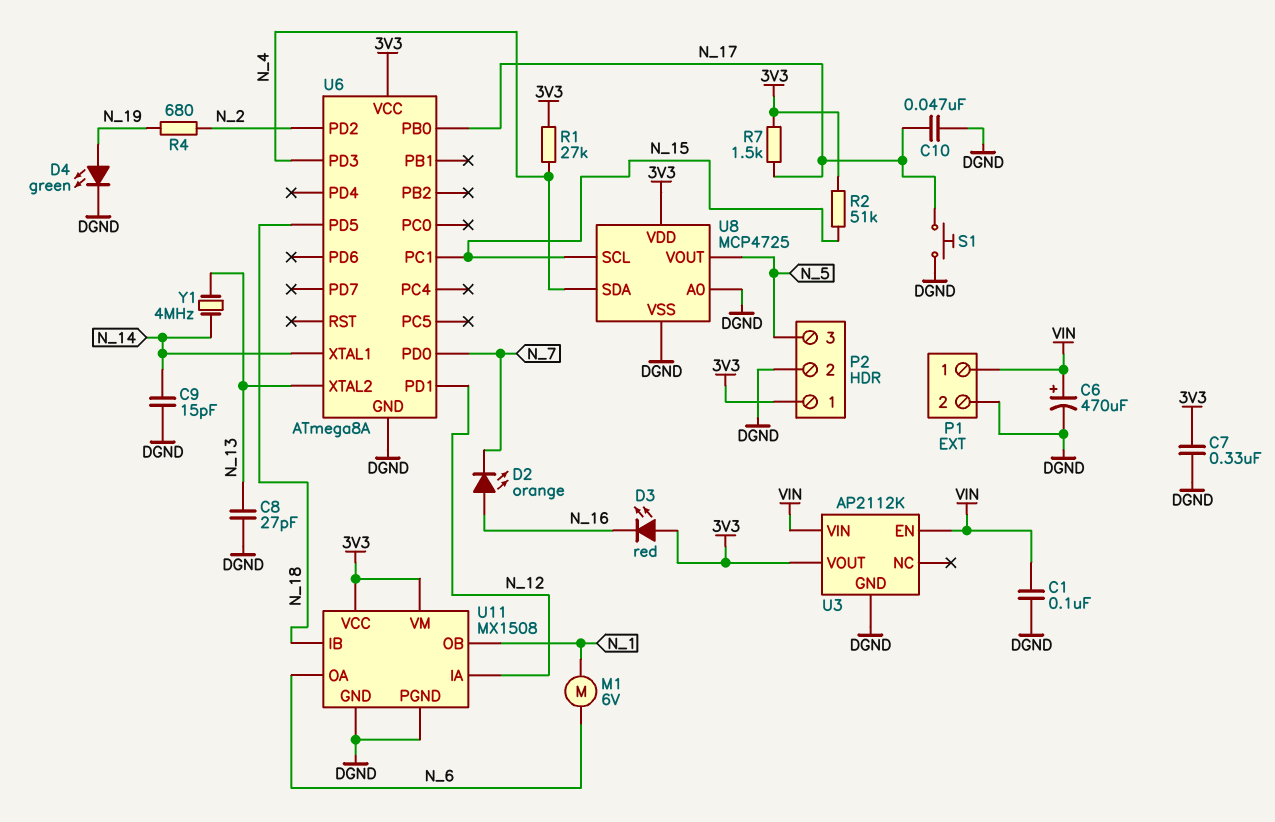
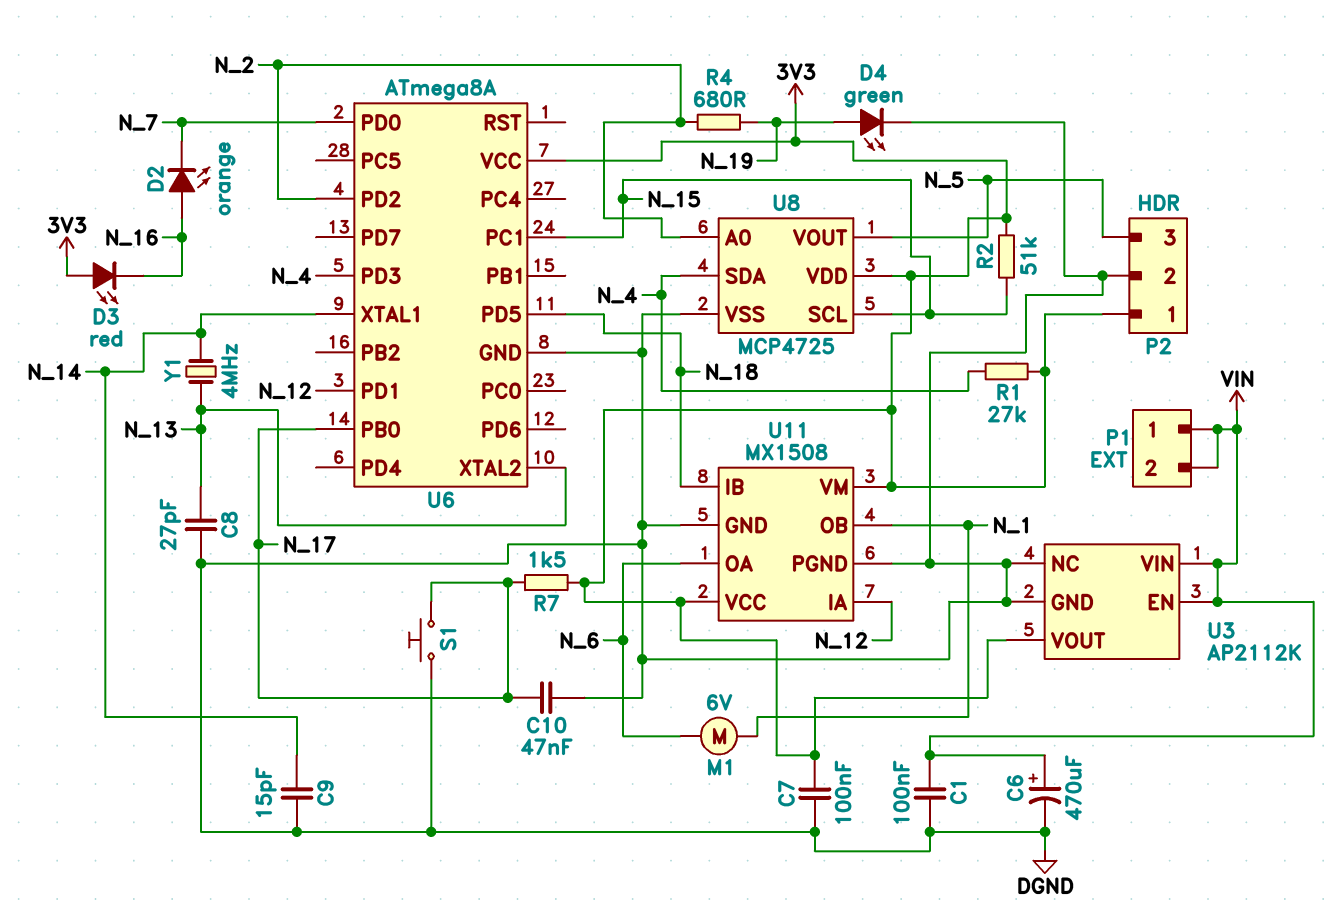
C7: 330nF (3V3, DGND) -> 100nF (3V3, DGND)
P1 pin 2: DGND -> VIN
U3 pin NC: none -> DGND
U8 pin A0: DGND -> N_2

